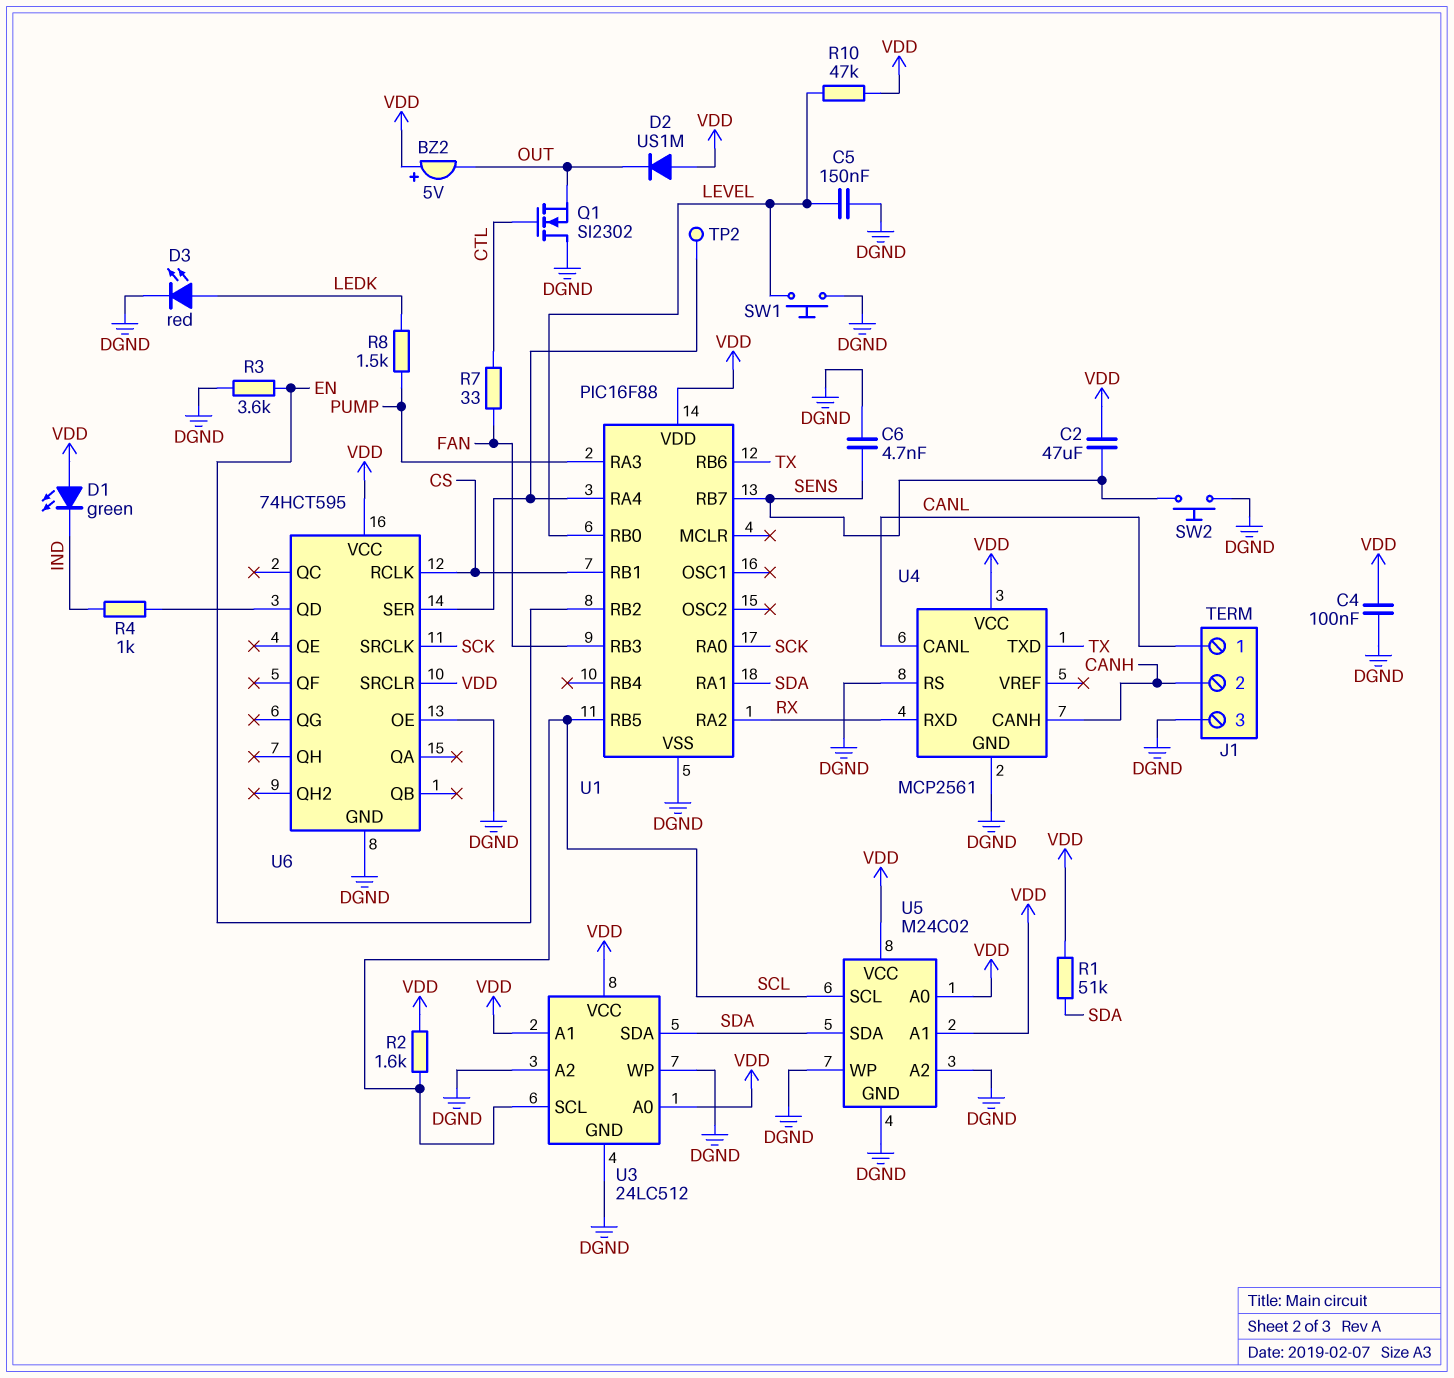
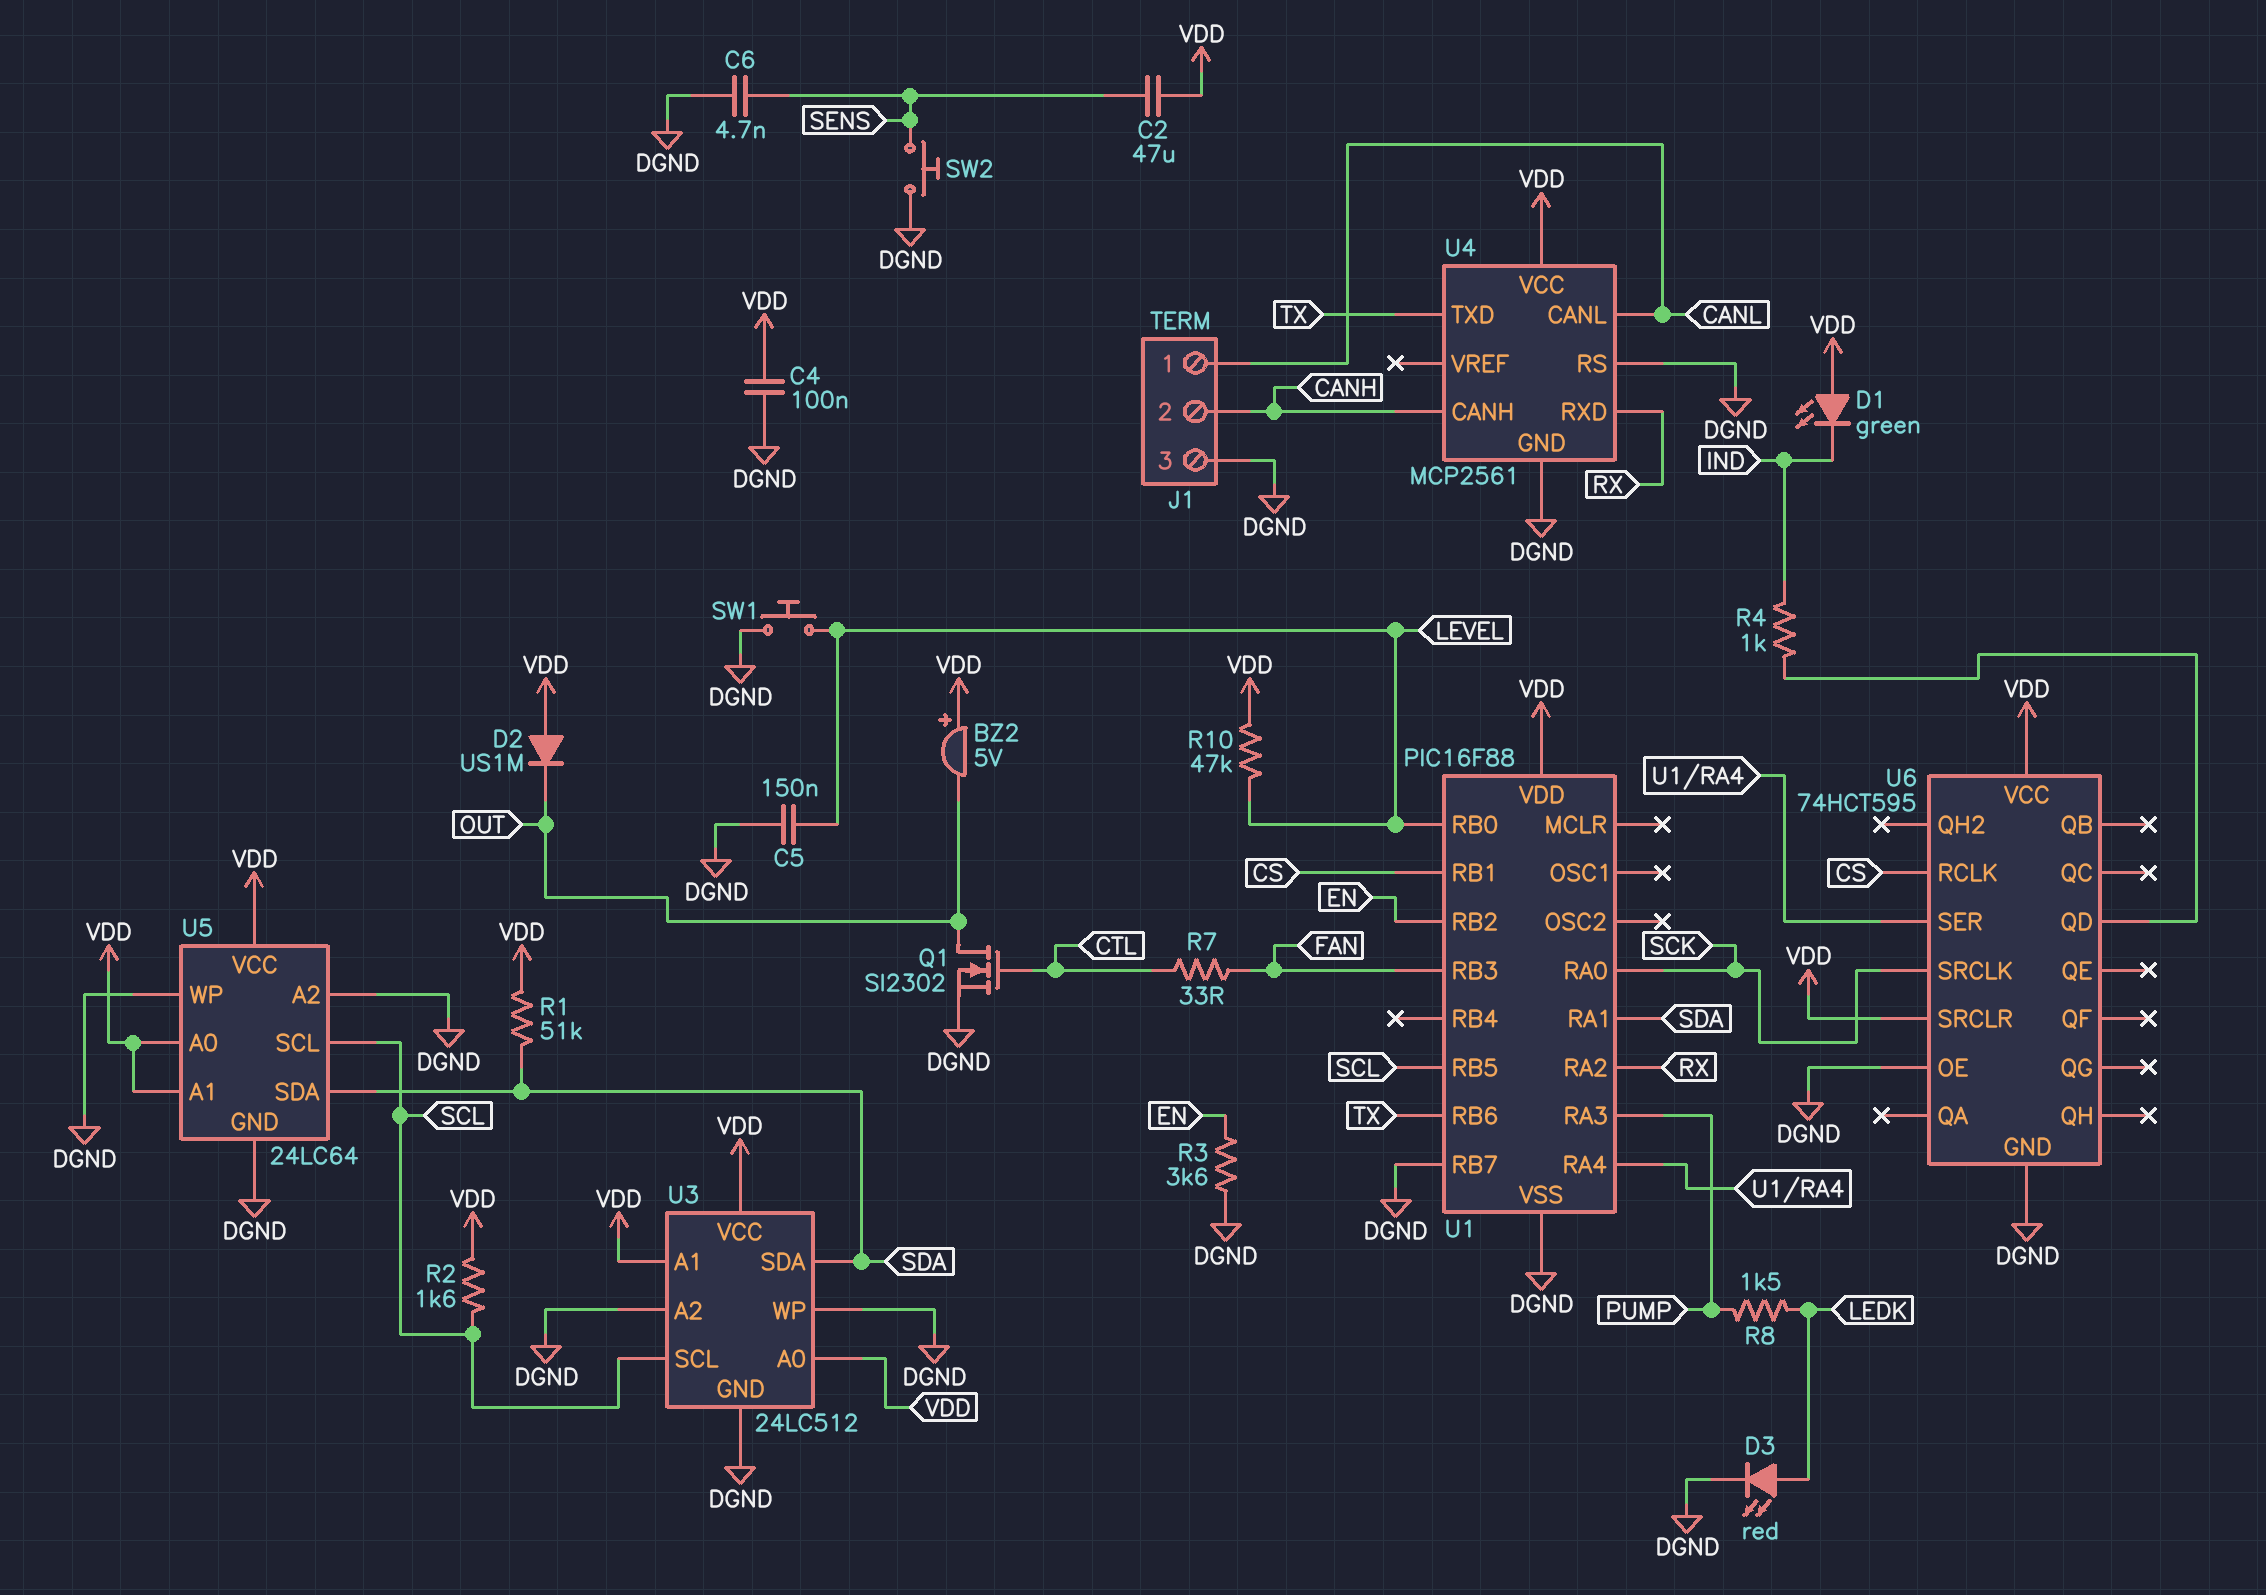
Q1: NMOS SI2302 (G CTL, D DGND, S OUT) -> NMOS SI2302 (G CTL, D OUT, S DGND)
TP2: test point (U1/RA4) -> none
U1 pin RB7: SENS -> DGND
U5: M24C02 -> 24LC64

